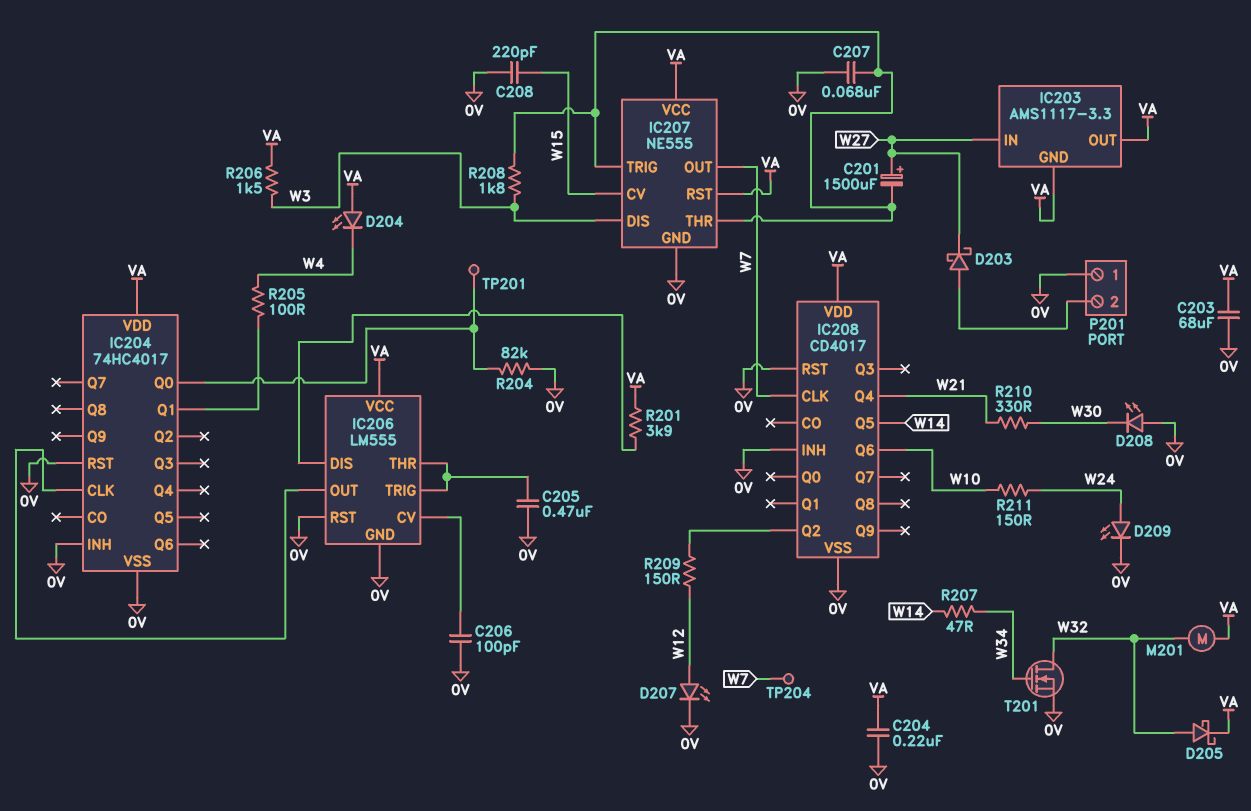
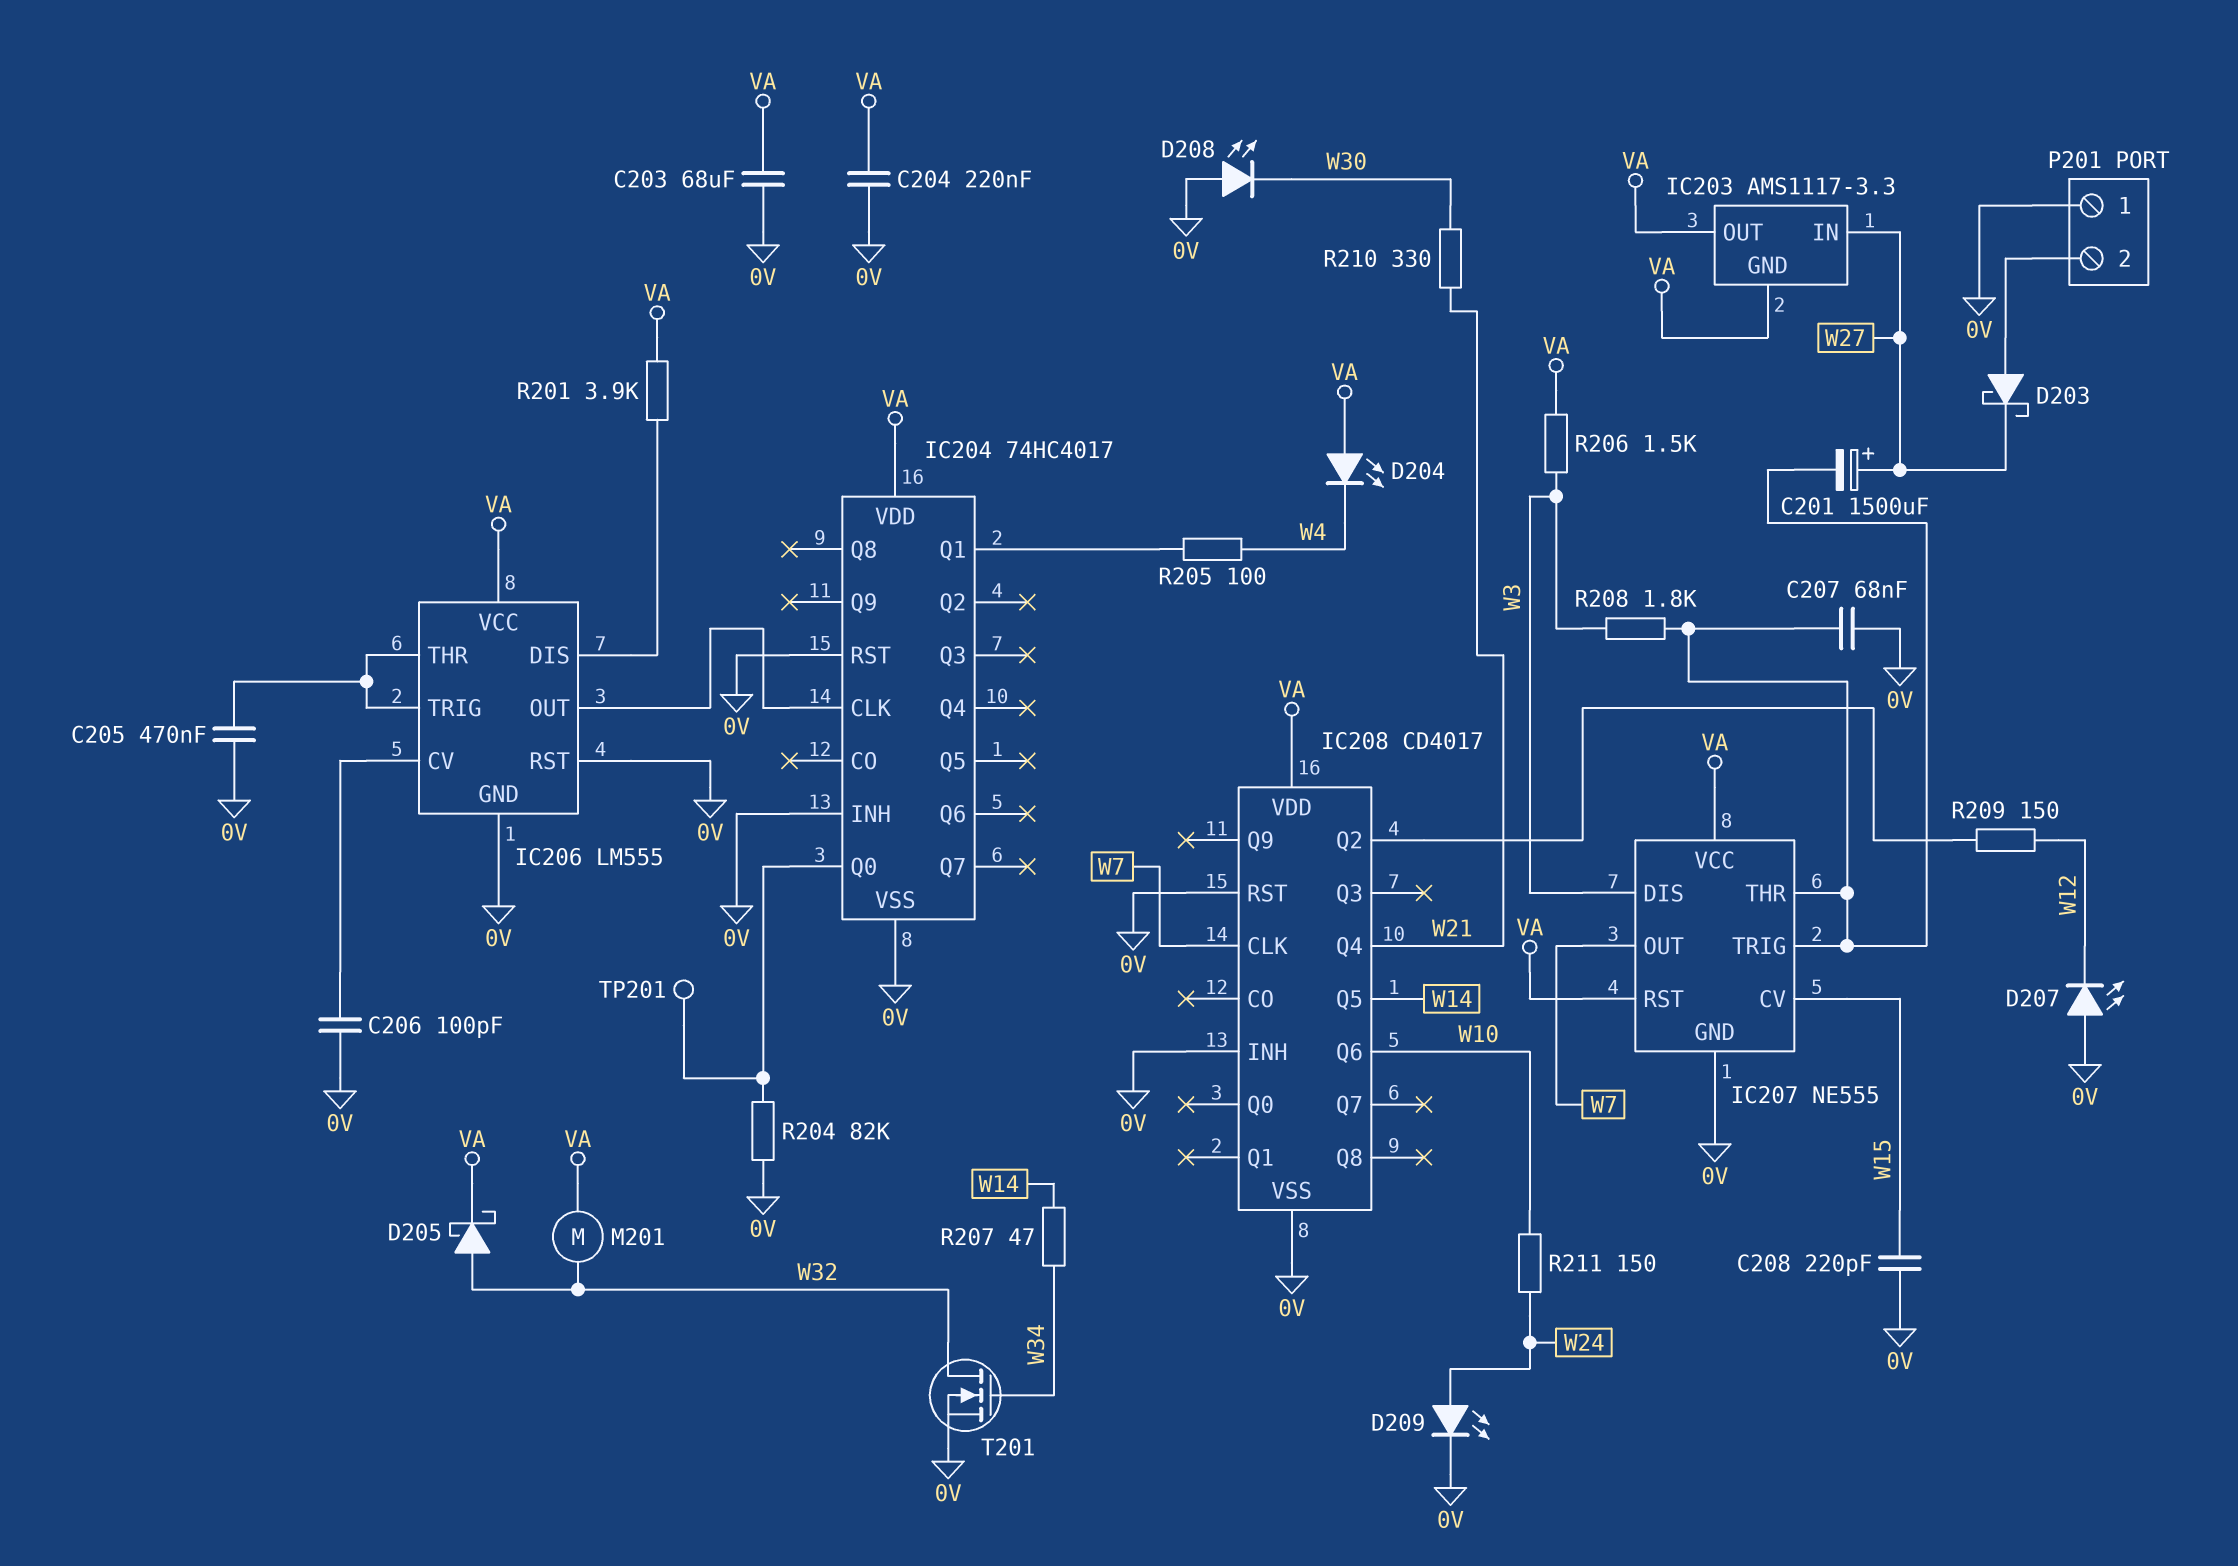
D207: LED (A W12, K 0V) -> LED (A 0V, K W12)
TP204: test point (W7) -> none

